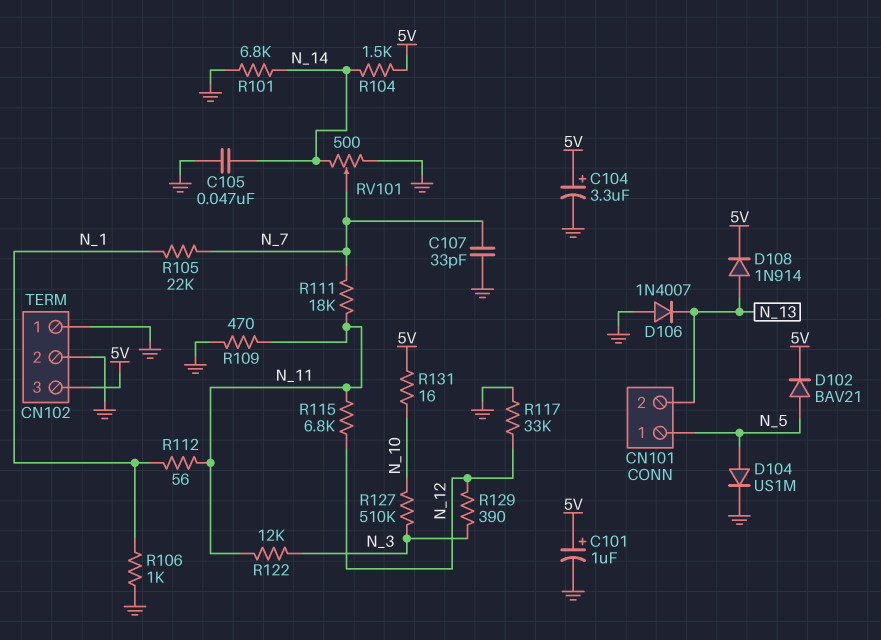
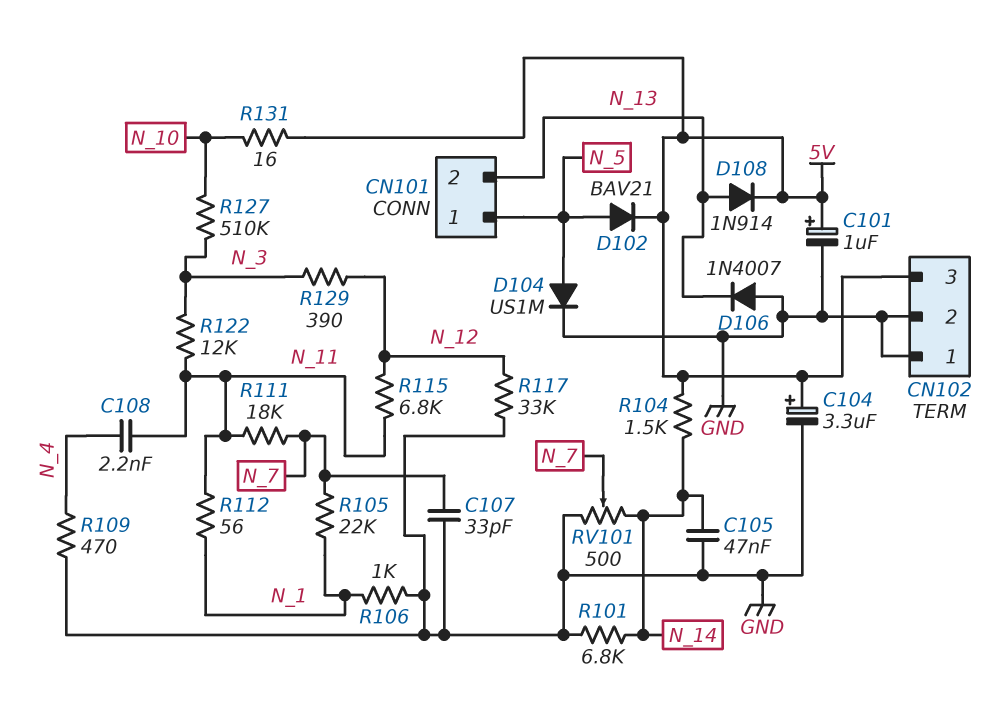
C108: none -> 2.2nF (N_4, N_11)
R109: 470 (GND, N_11) -> 470 (GND, N_4)

